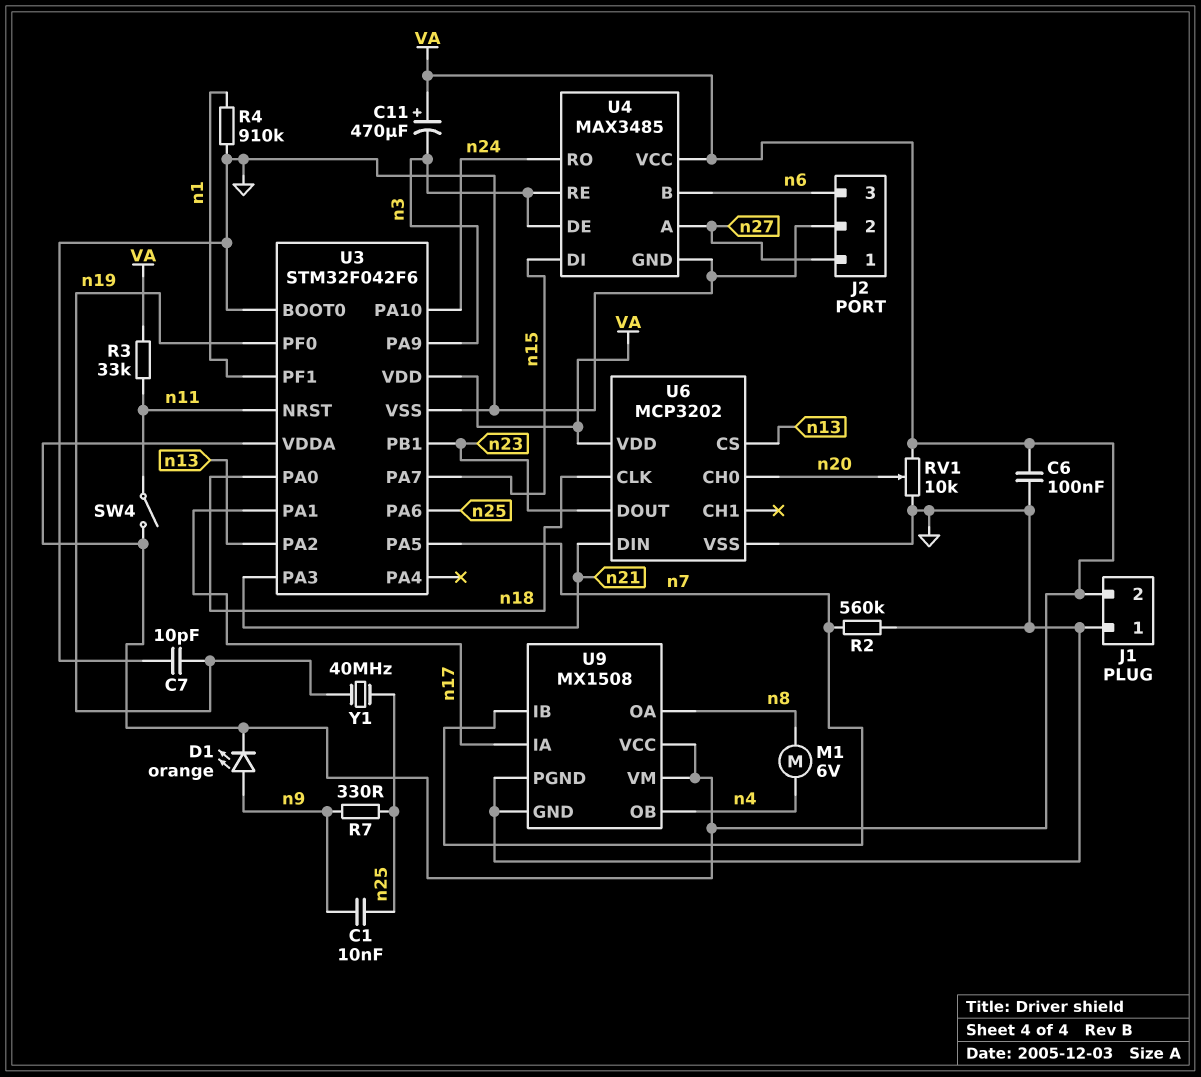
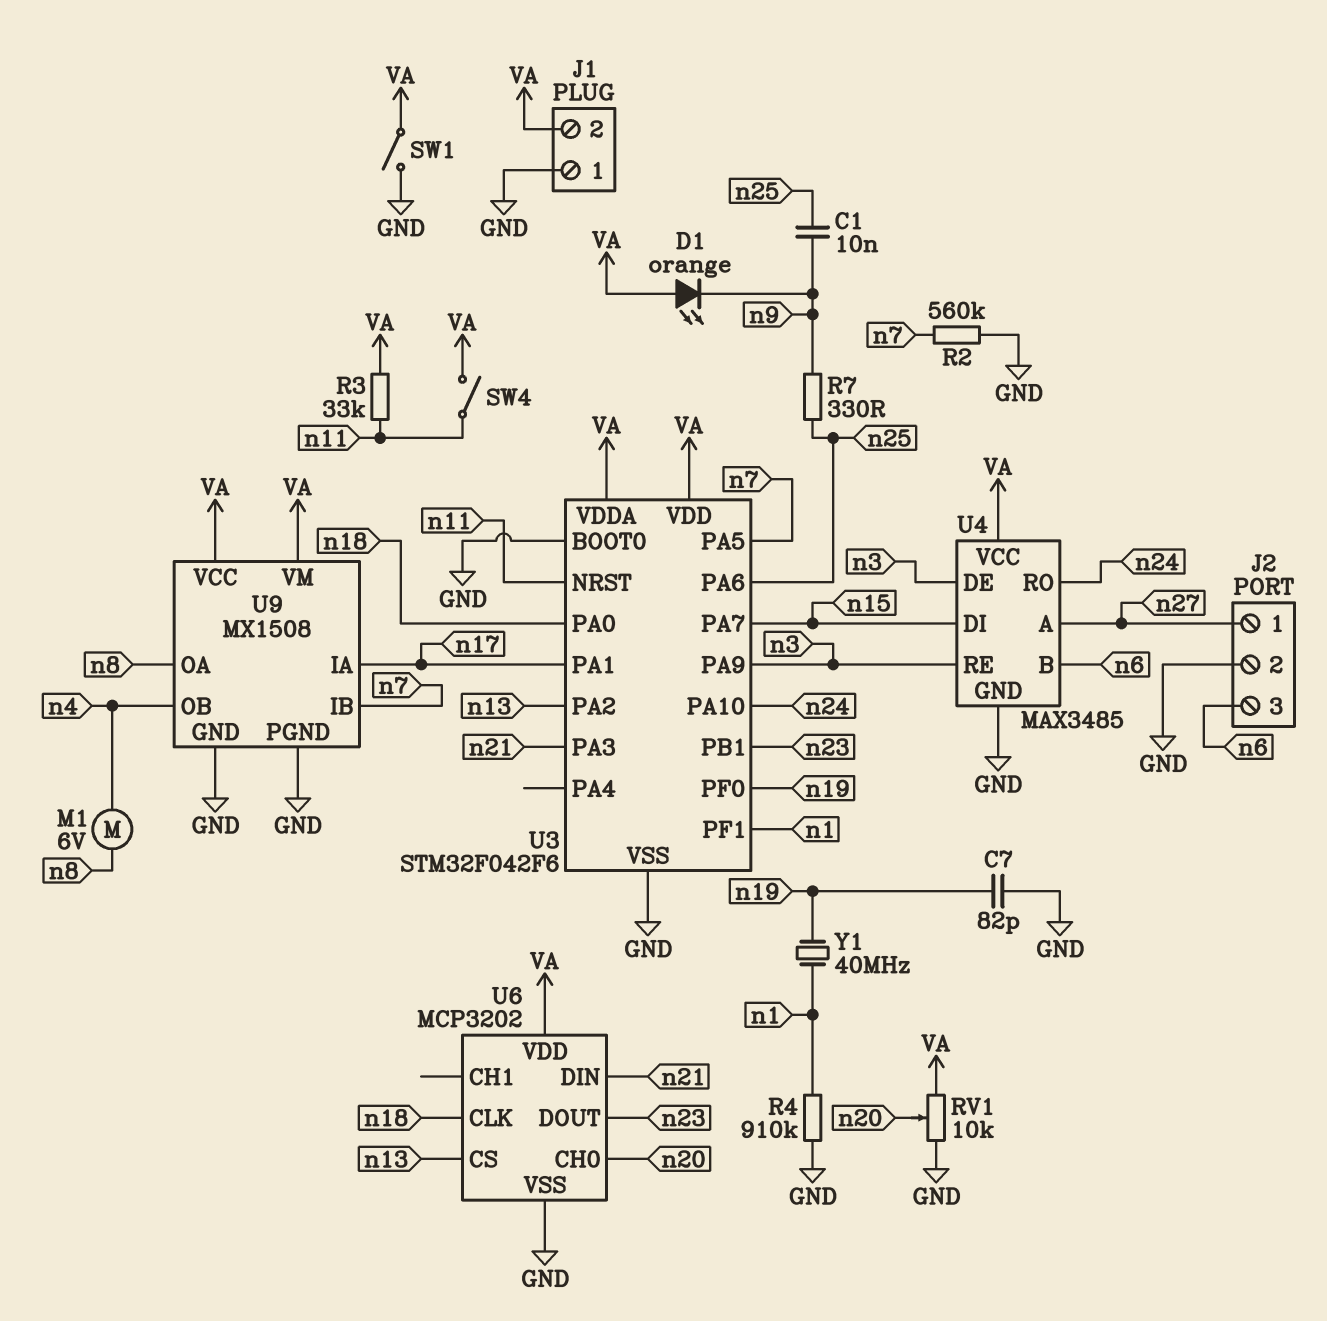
C6: 100nF (GND, VA) -> none
C7: 10pF (GND, n19) -> 82pF (GND, n19)
C11: 470uF (plus VA, minus n3) -> none
D1: LED orange (A n9, K VA) -> LED orange (A VA, K n9)
SW1: none -> switch (GND, VA)
Y1: 40MHz (n19, n25) -> 40MHz (n1, n19)

